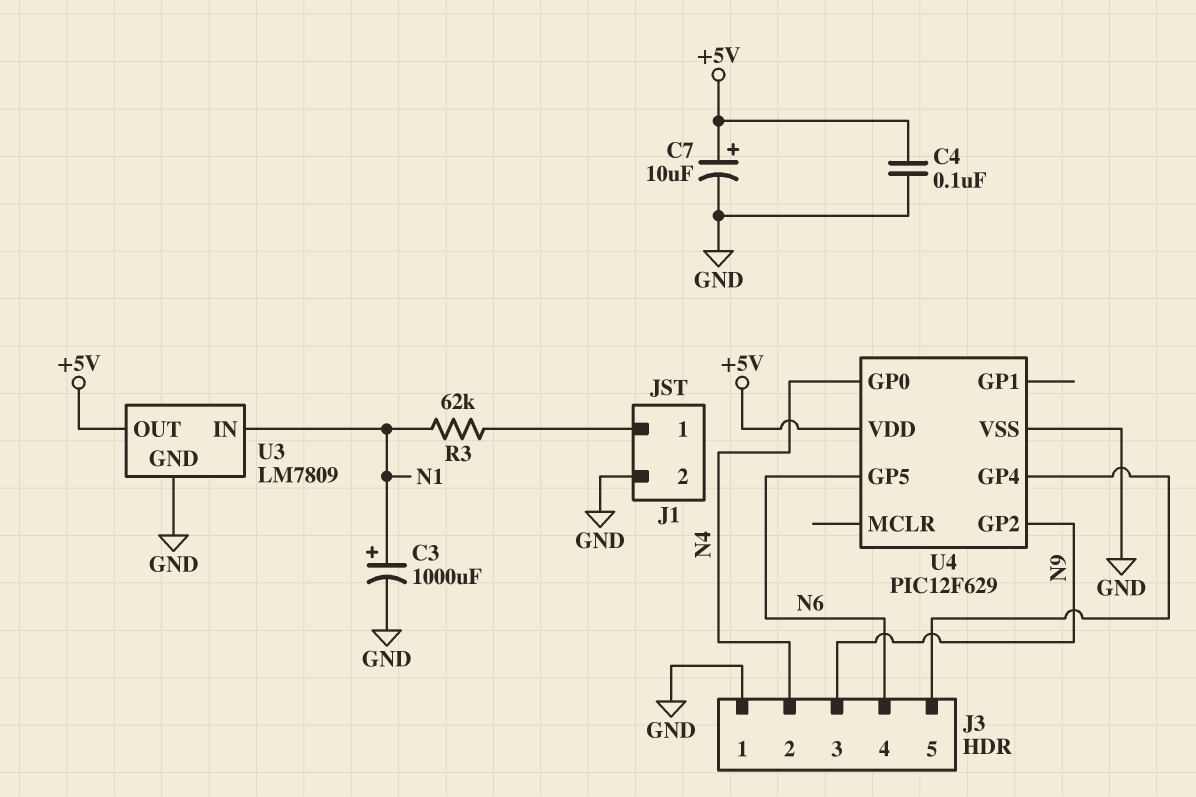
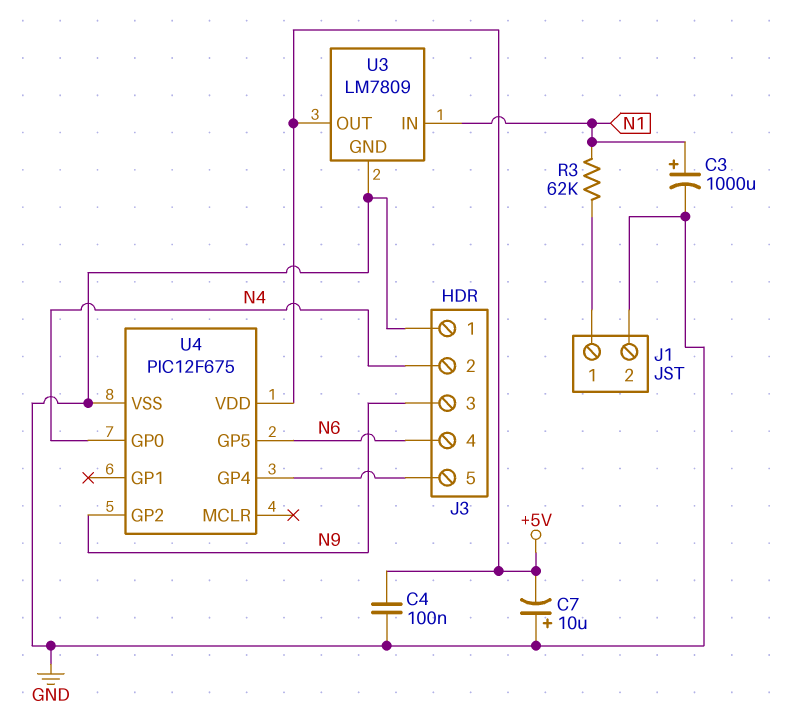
C7: 10uF (plus +5V, minus GND) -> 10uF (plus GND, minus +5V)
U4: PIC12F629 -> PIC12F675

